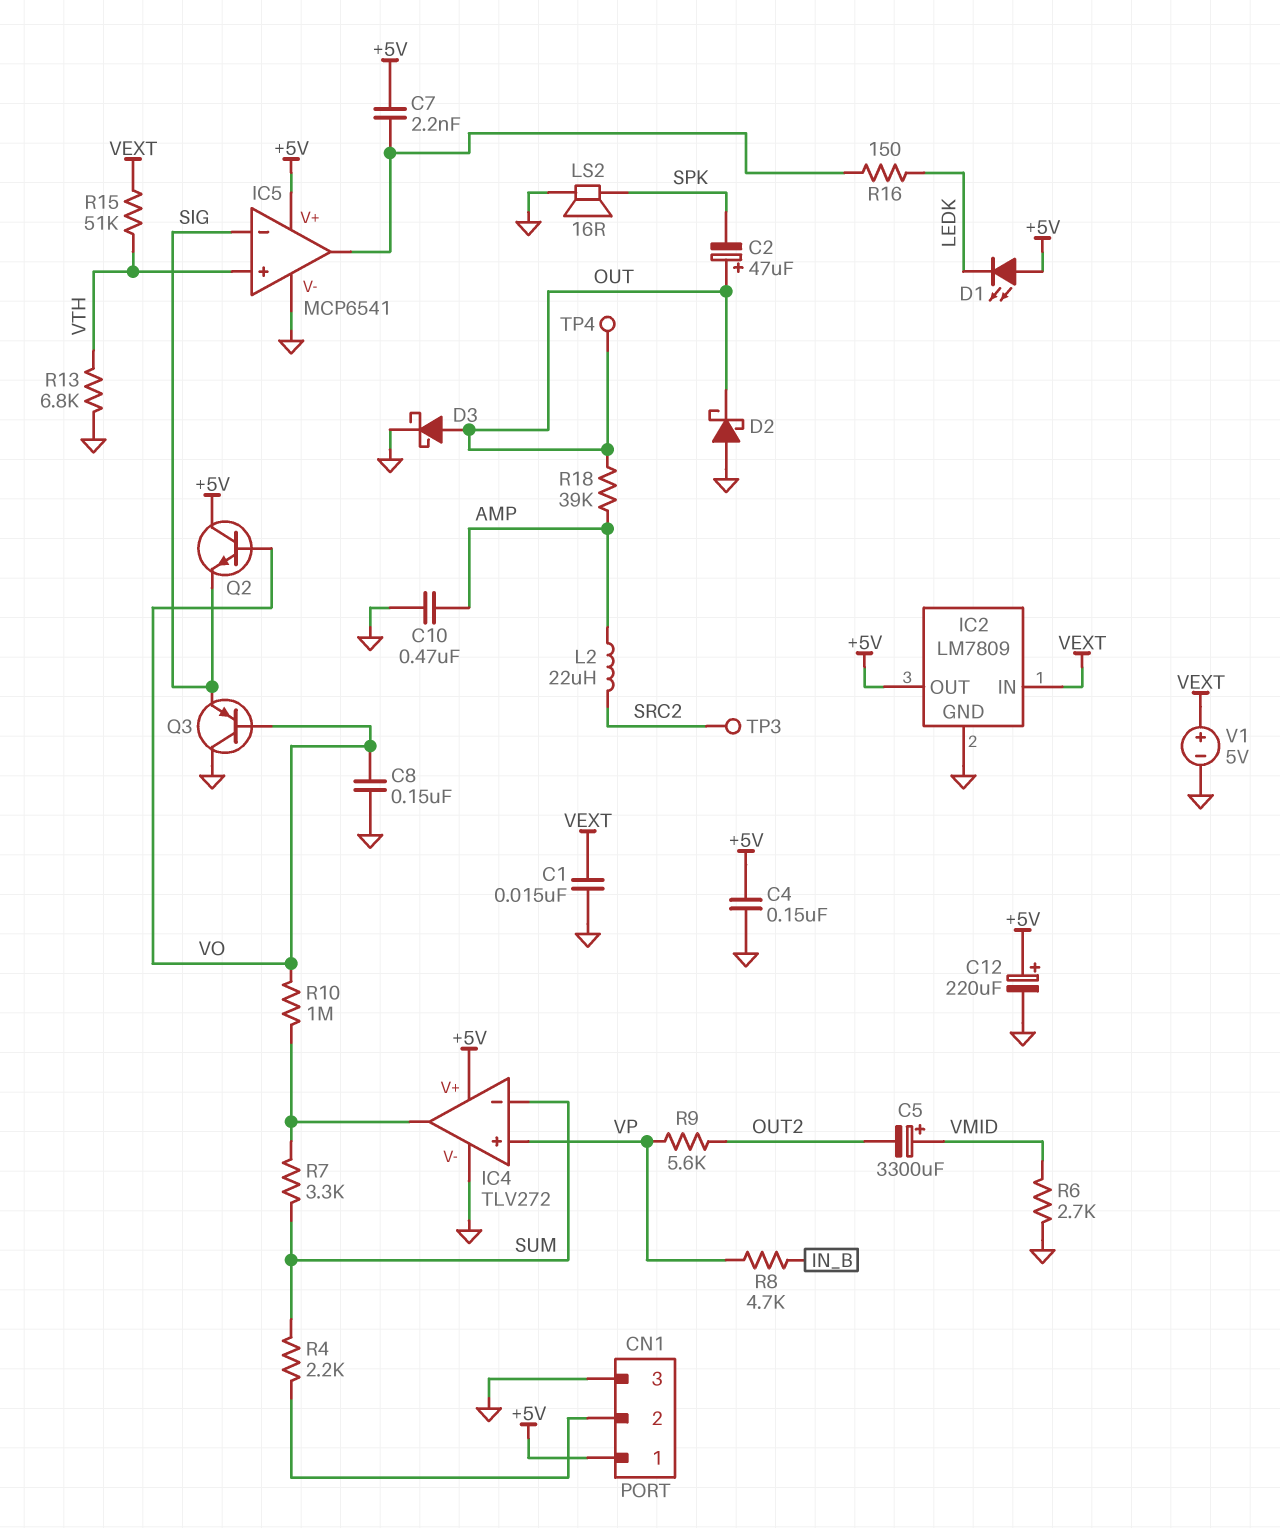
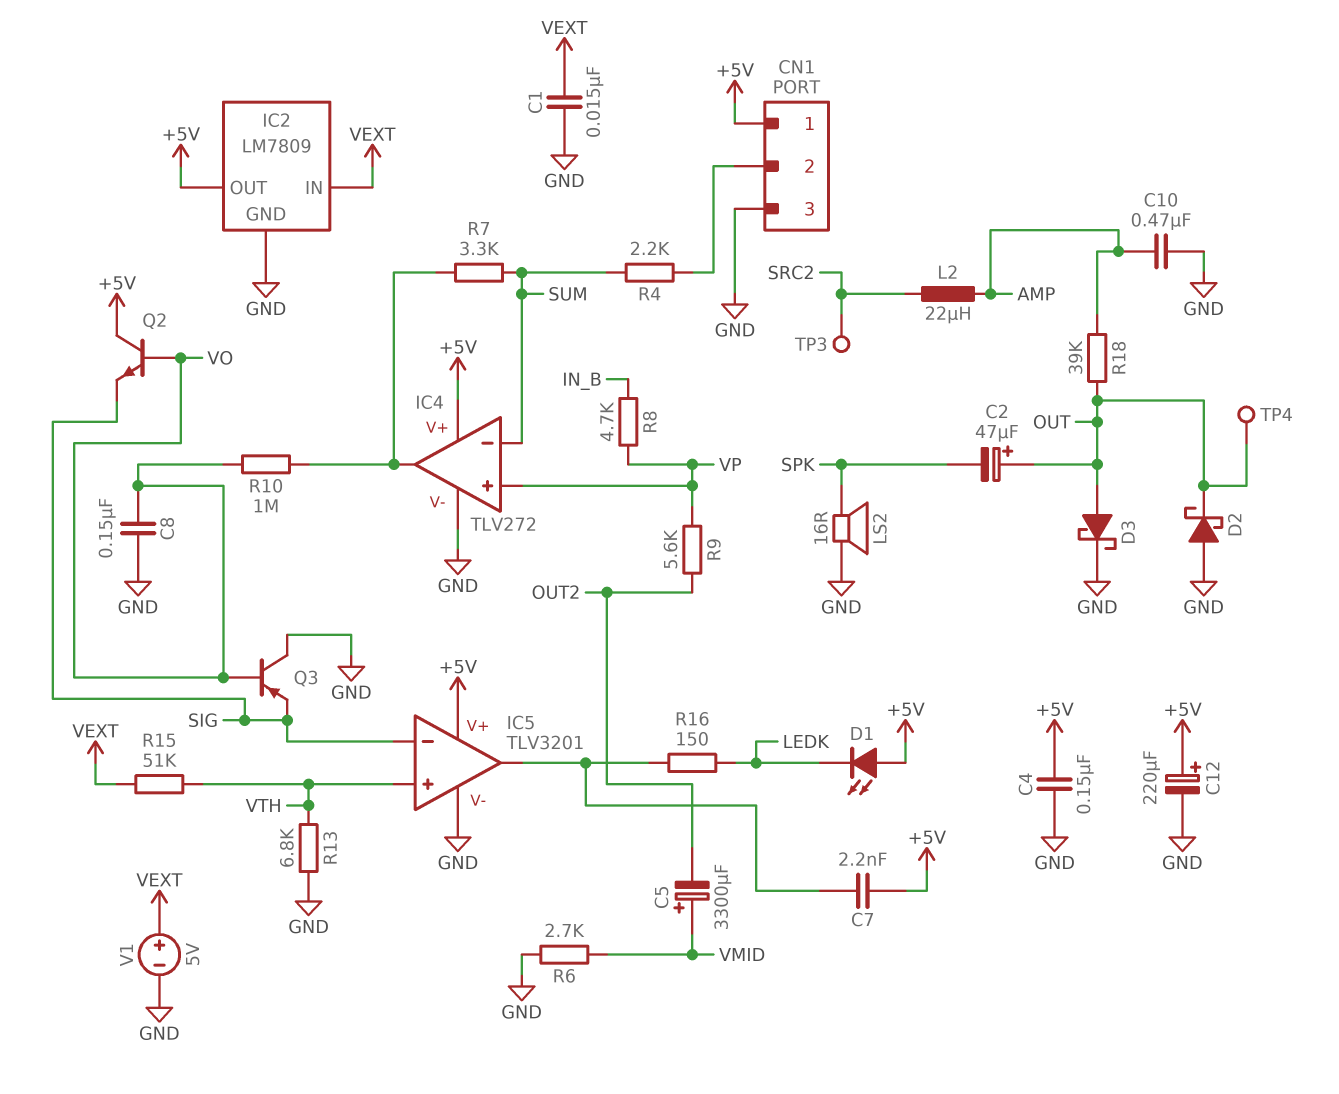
IC5: MCP6541 -> TLV3201

